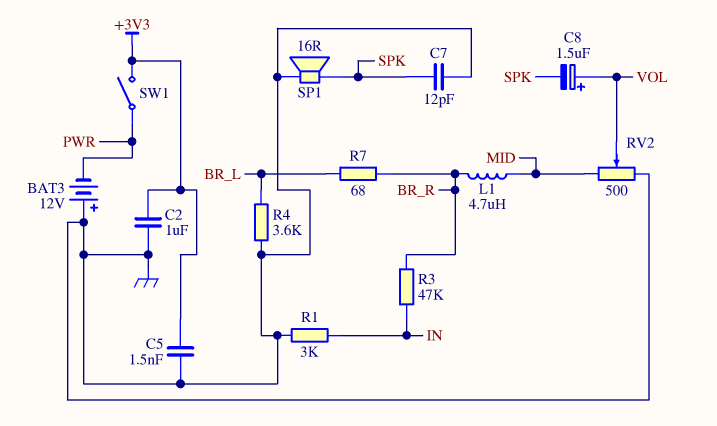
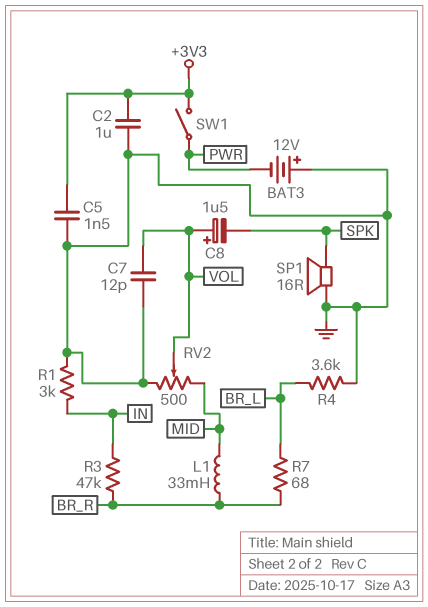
C7: 12pF (GND, SPK) -> 12pF (GND, VOL)
L1: 4.7uH (BR_R, MID) -> 33mH (BR_R, MID)

